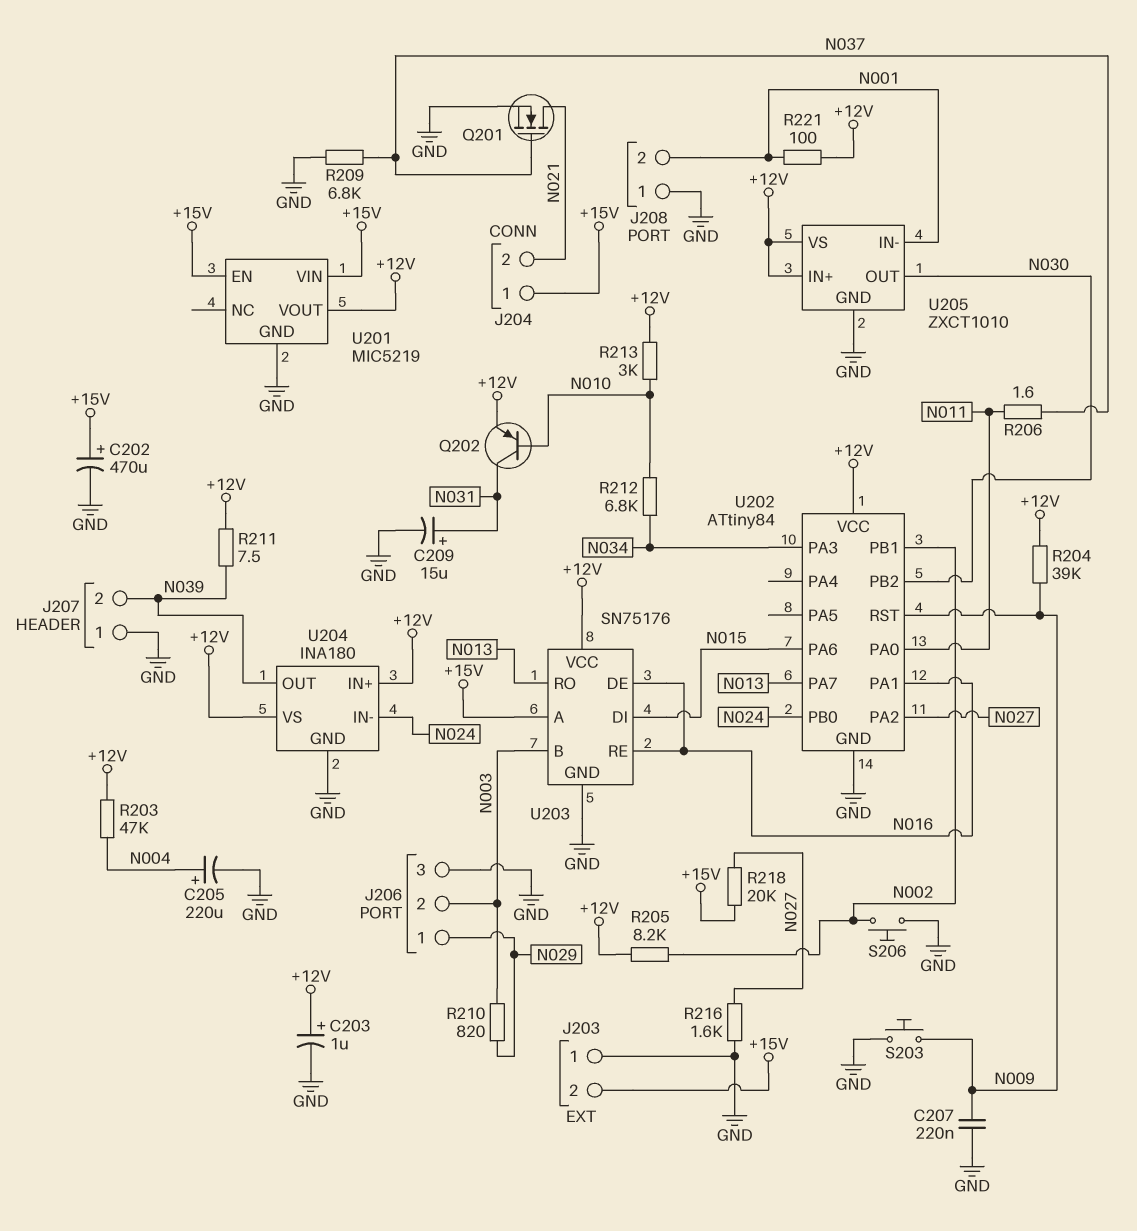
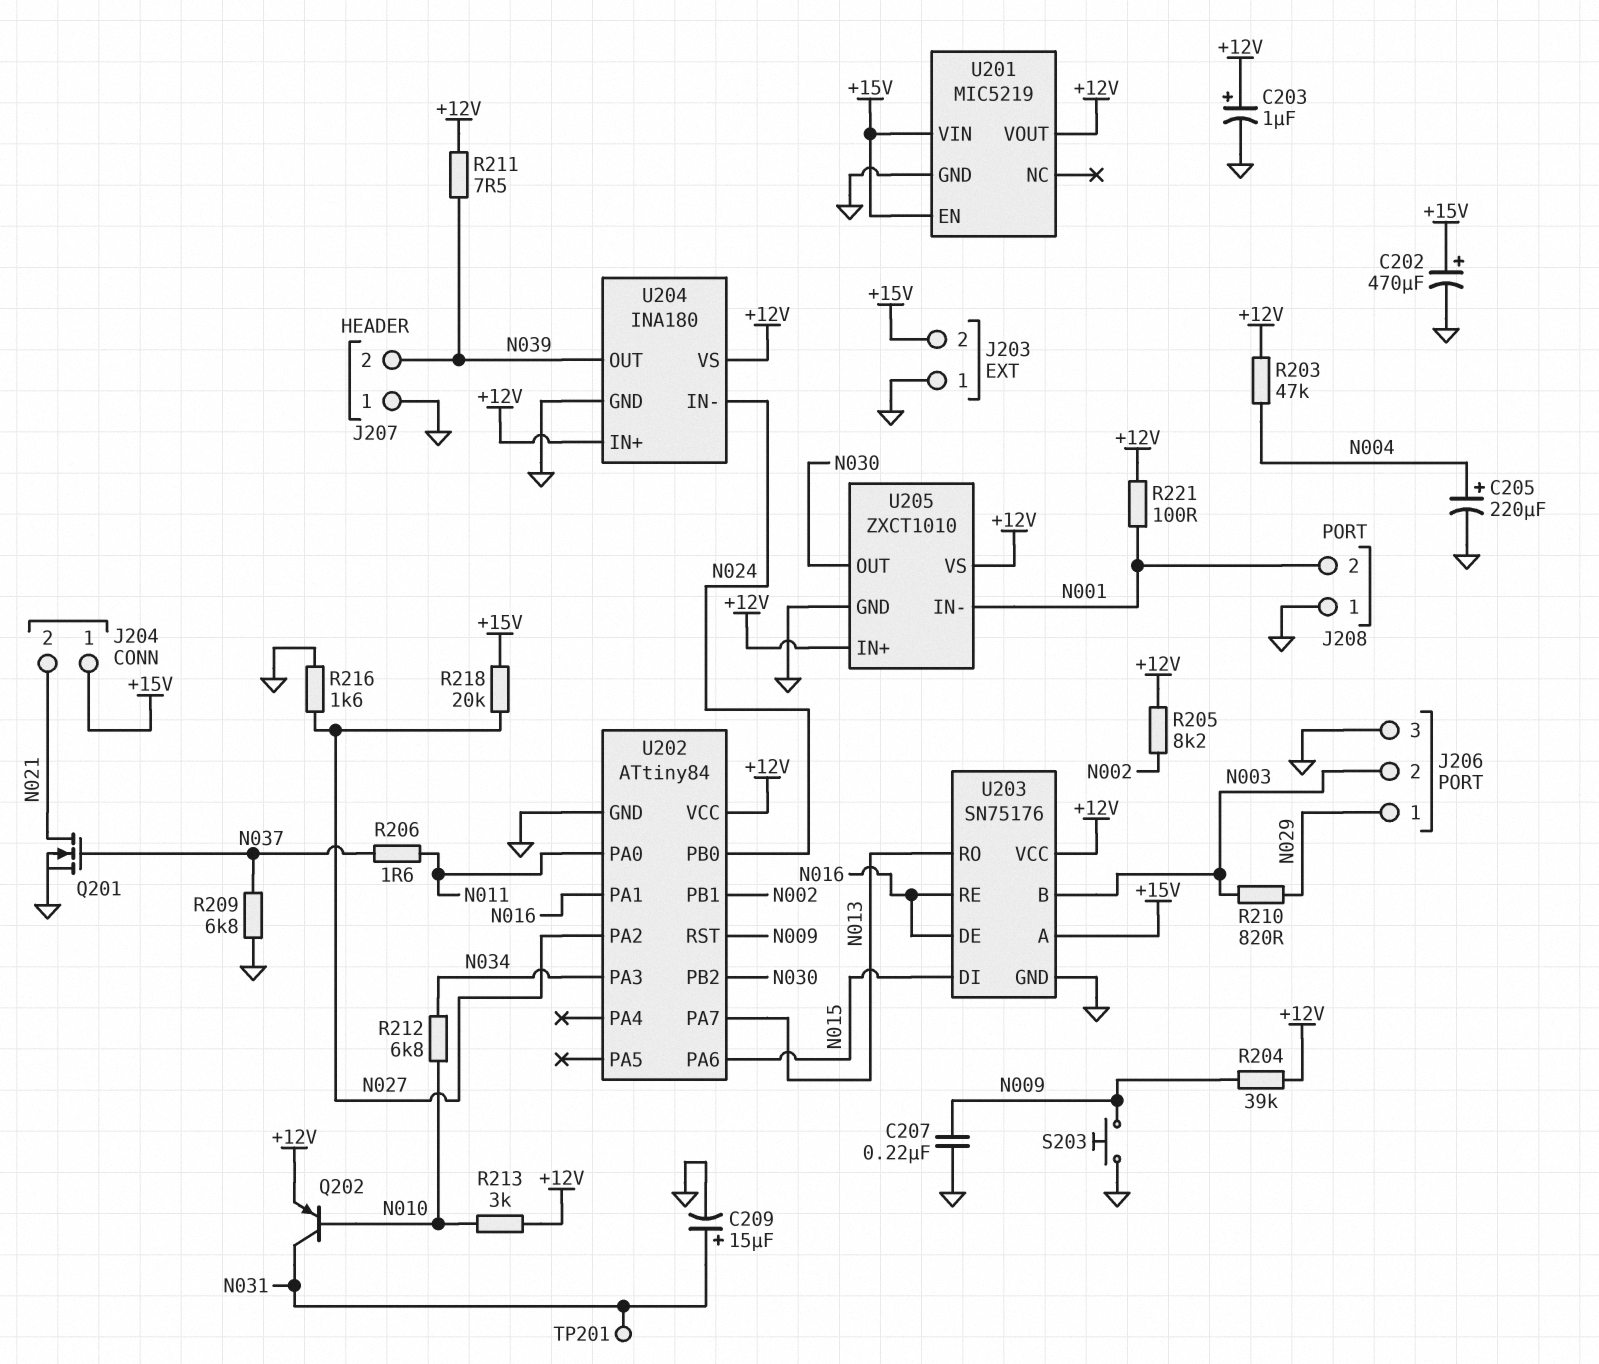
S206: button (GND, N002) -> none
TP201: none -> test point (N031)

